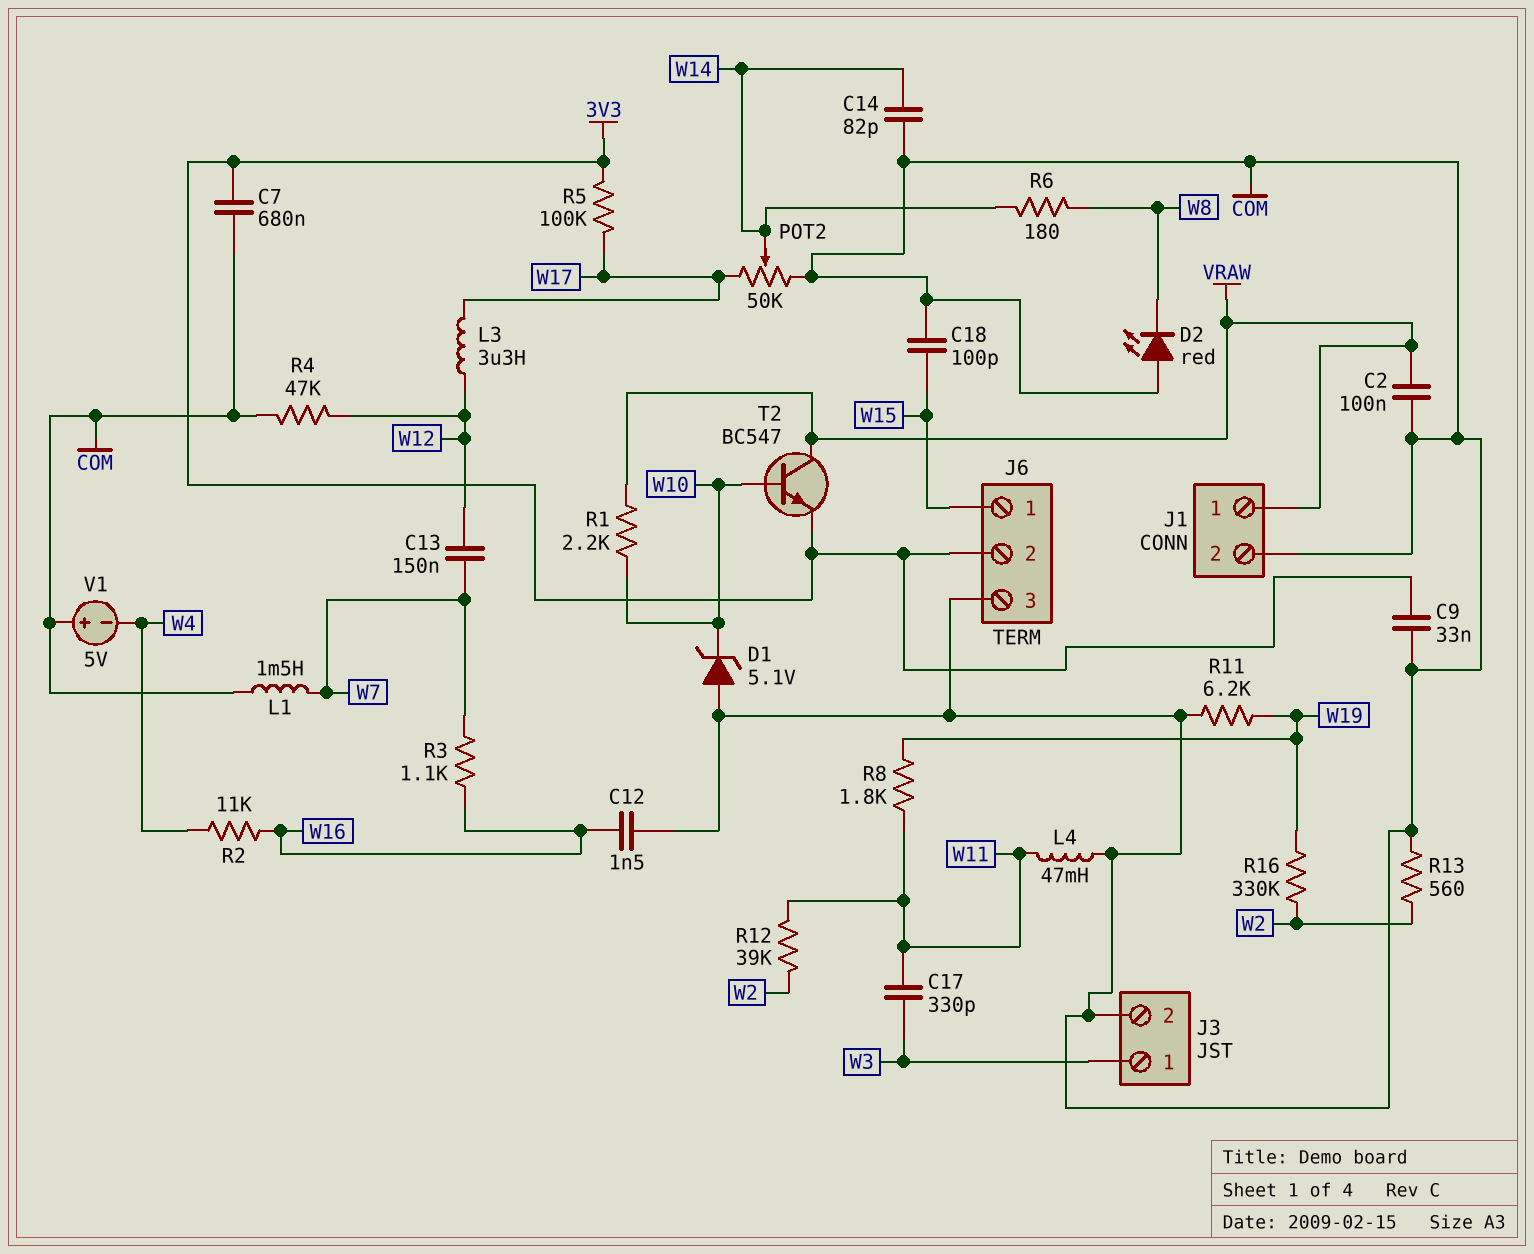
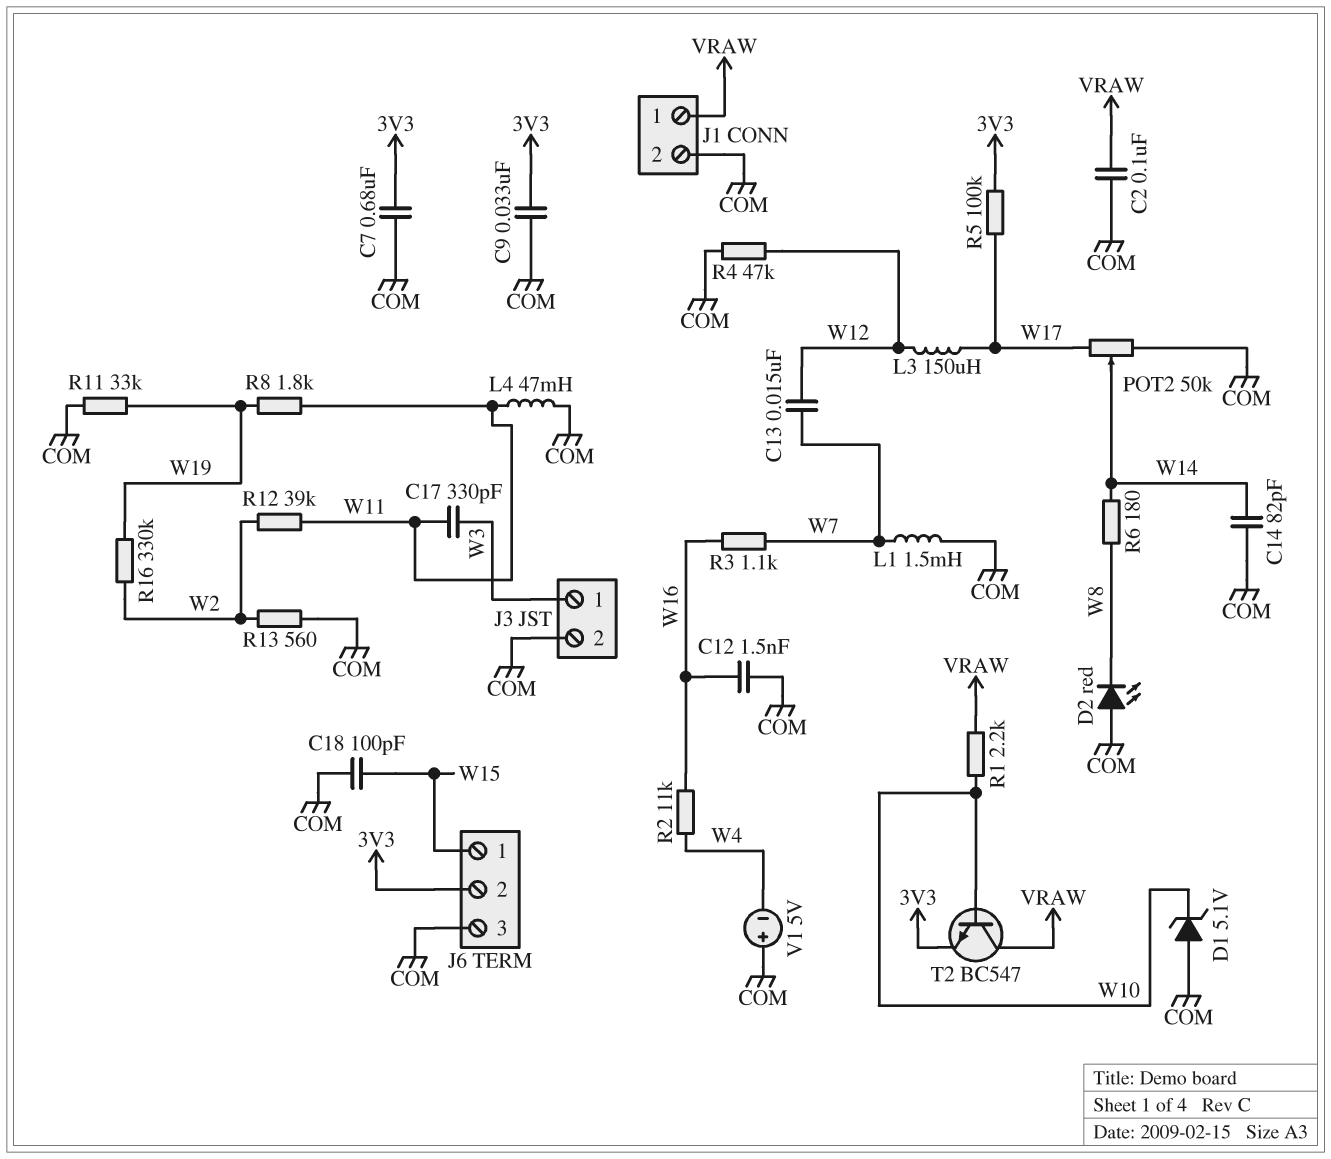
C13: 150nF (W7, W12) -> 15nF (W7, W12)
L3: 3.3uH (W12, W17) -> 150uH (W12, W17)
R11: 6.2k (COM, W19) -> 33k (COM, W19)

